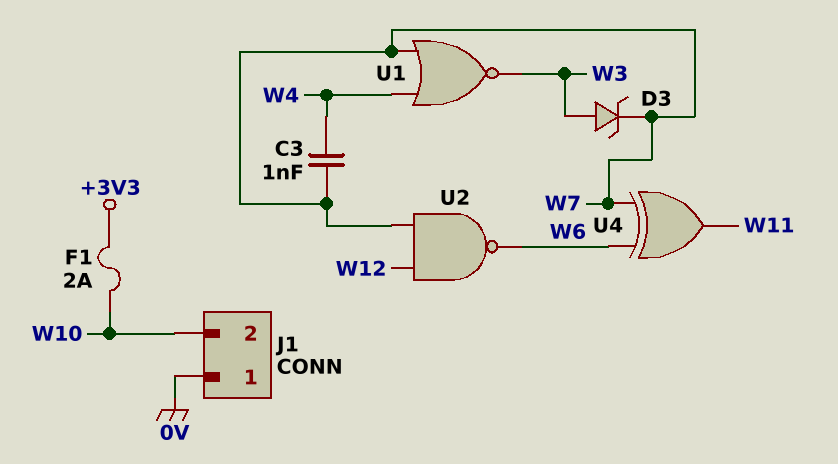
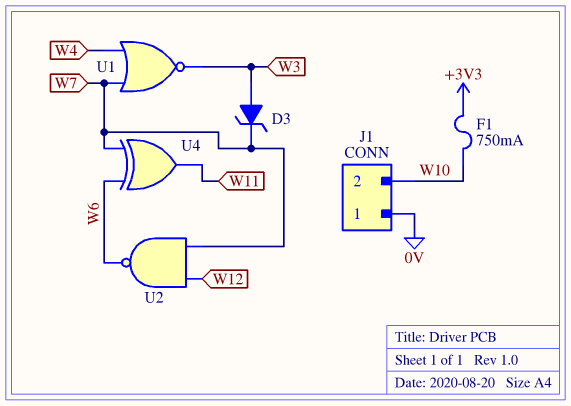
C3: 1nF (W4, W7) -> none
F1: 2A (+3V3, W10) -> 750mA (+3V3, W10)

